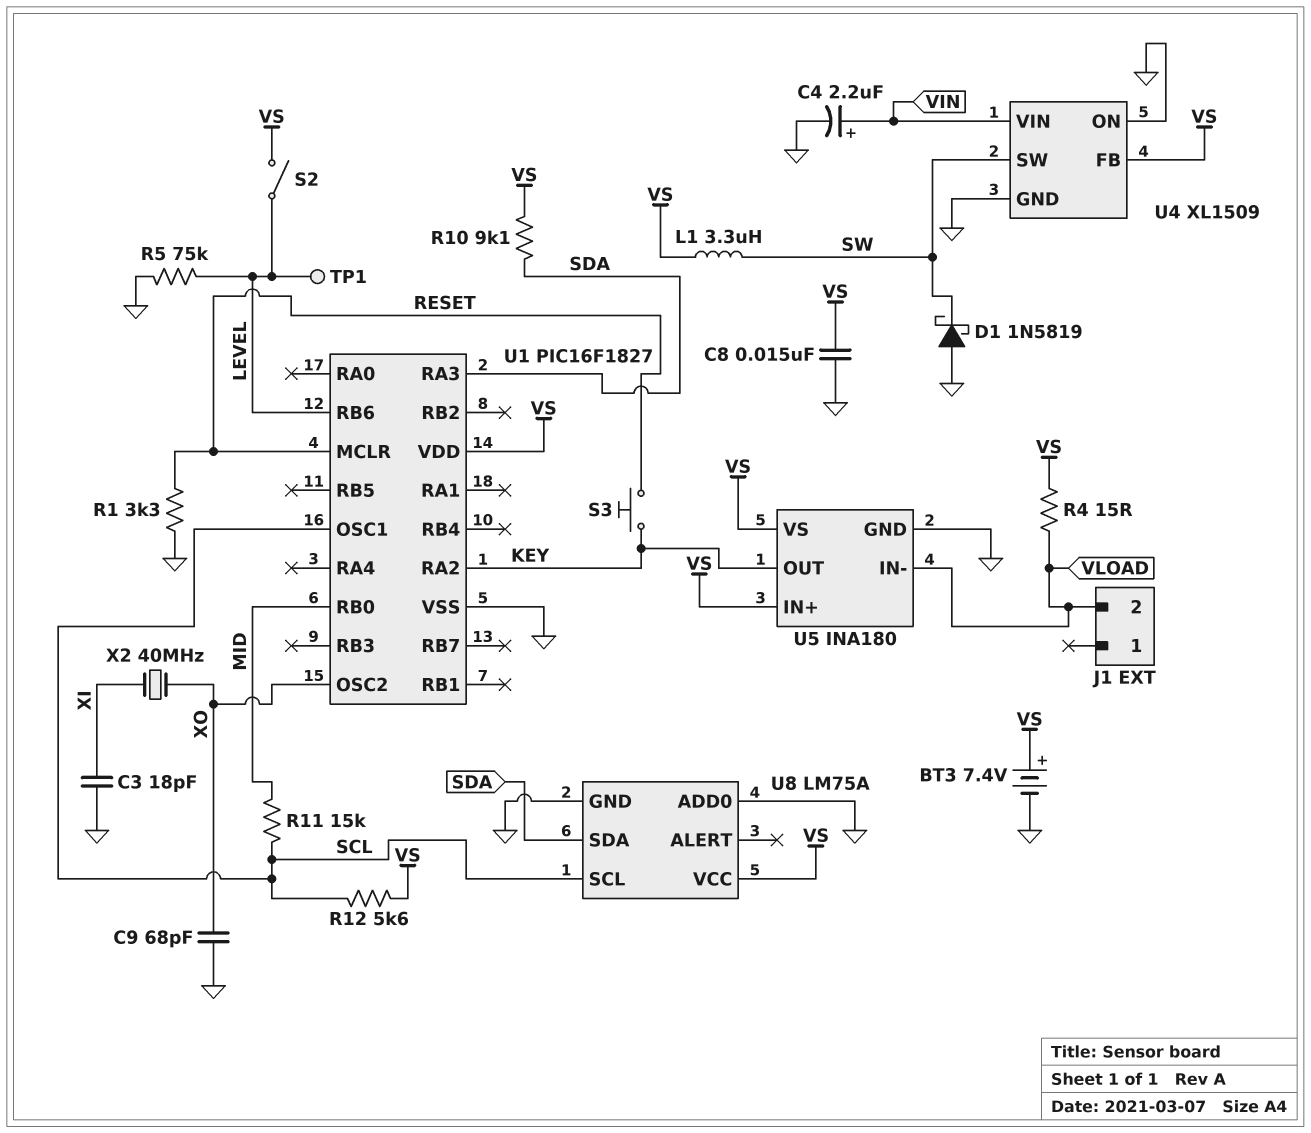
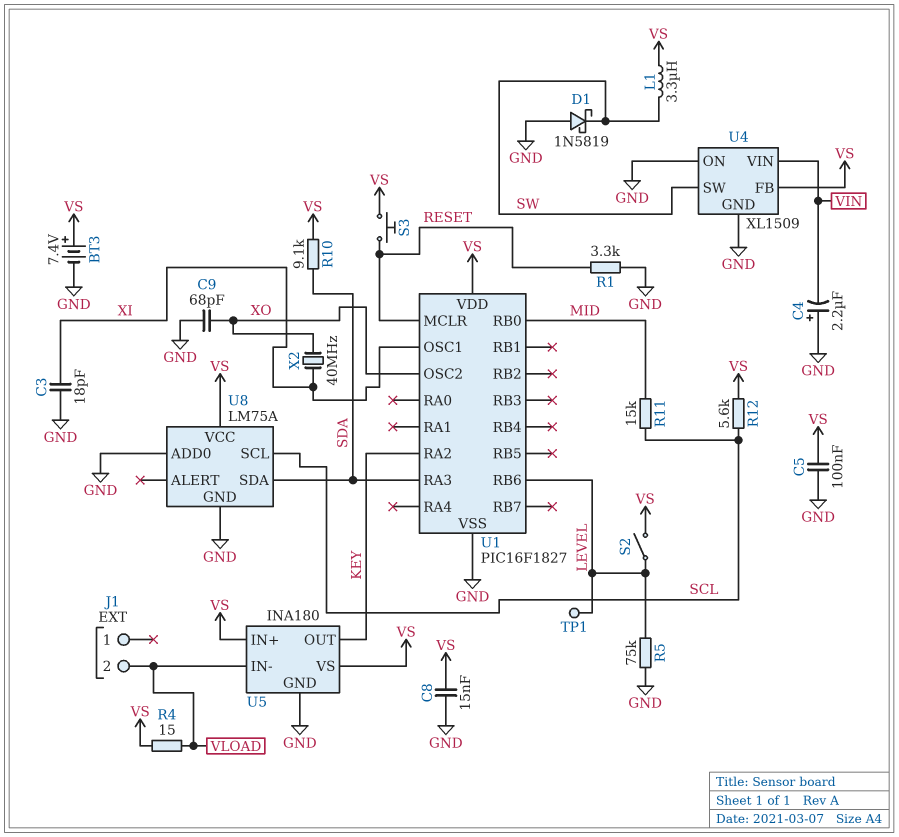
C4: 2.2uF (plus VIN, minus GND) -> 2.2uF (plus GND, minus VIN)
C5: none -> 100nF (GND, VS)
S3: button (KEY, RESET) -> button (RESET, VS)
U1 pin OSC1: SCL -> XI

